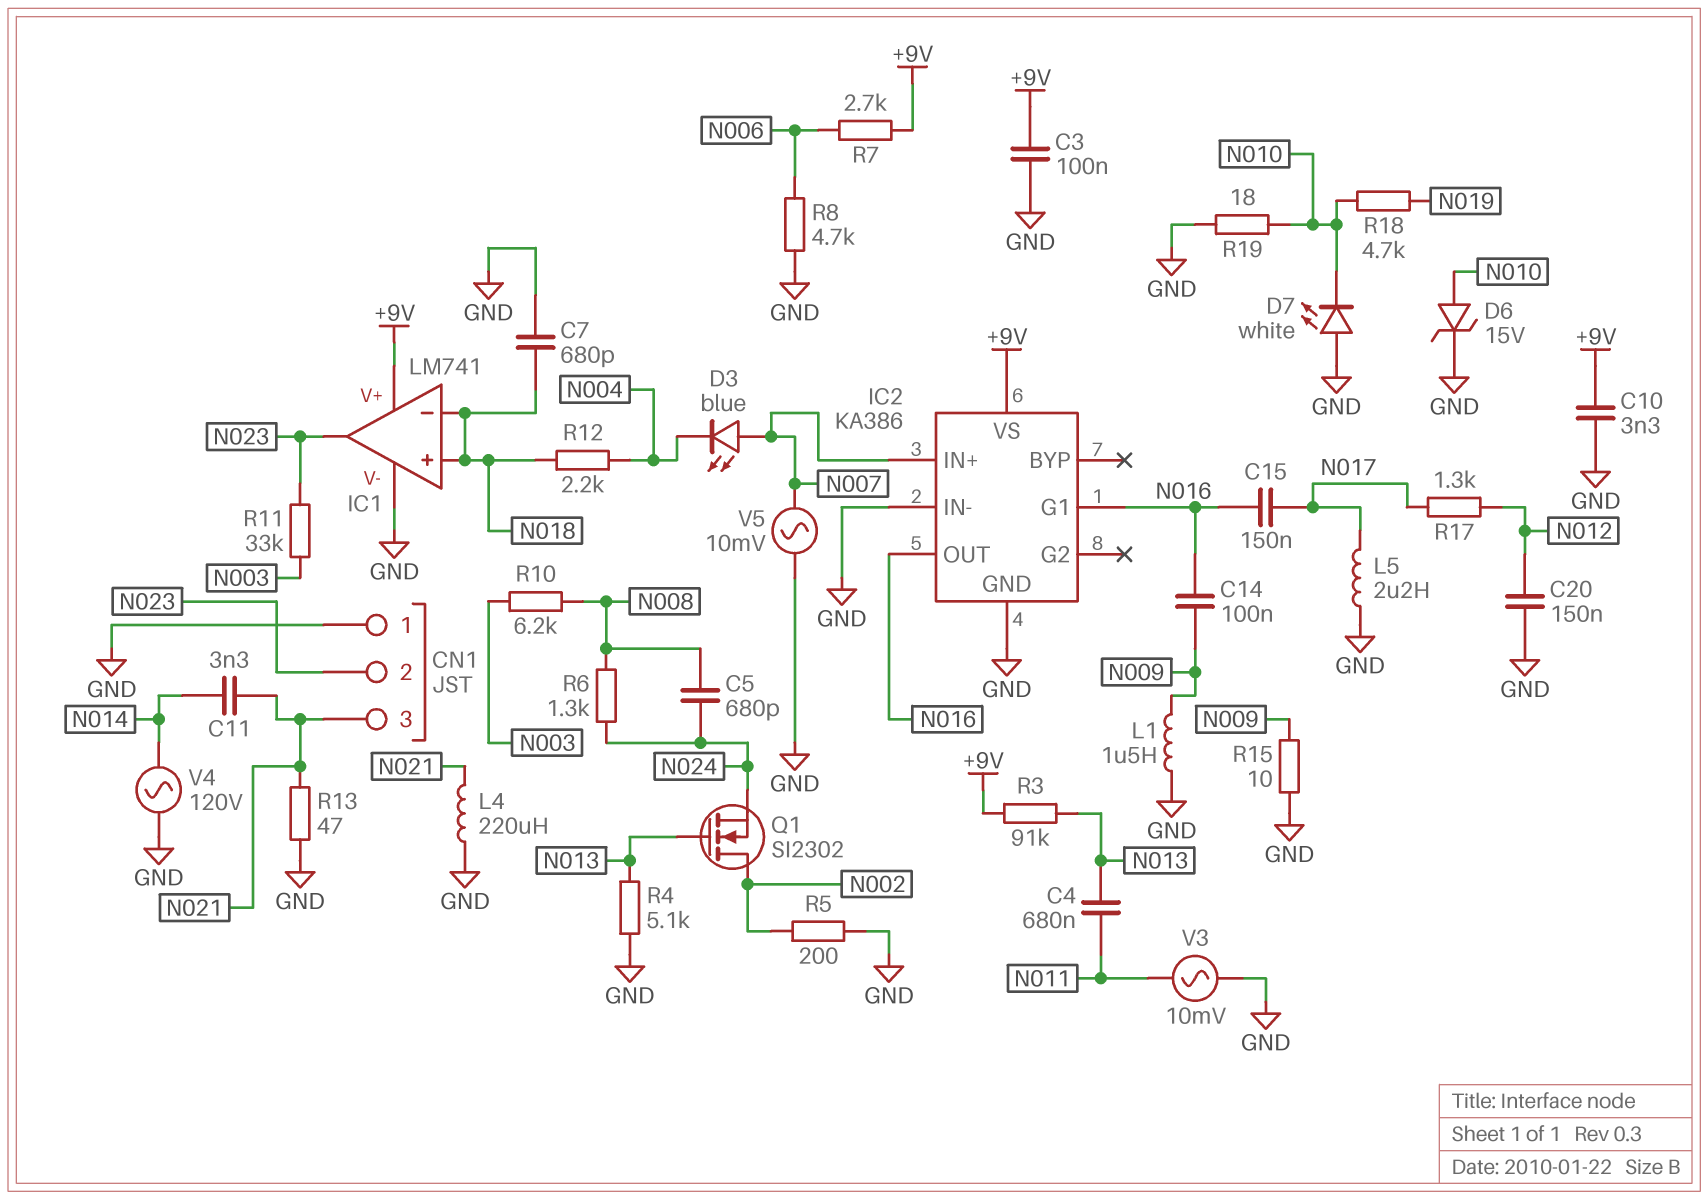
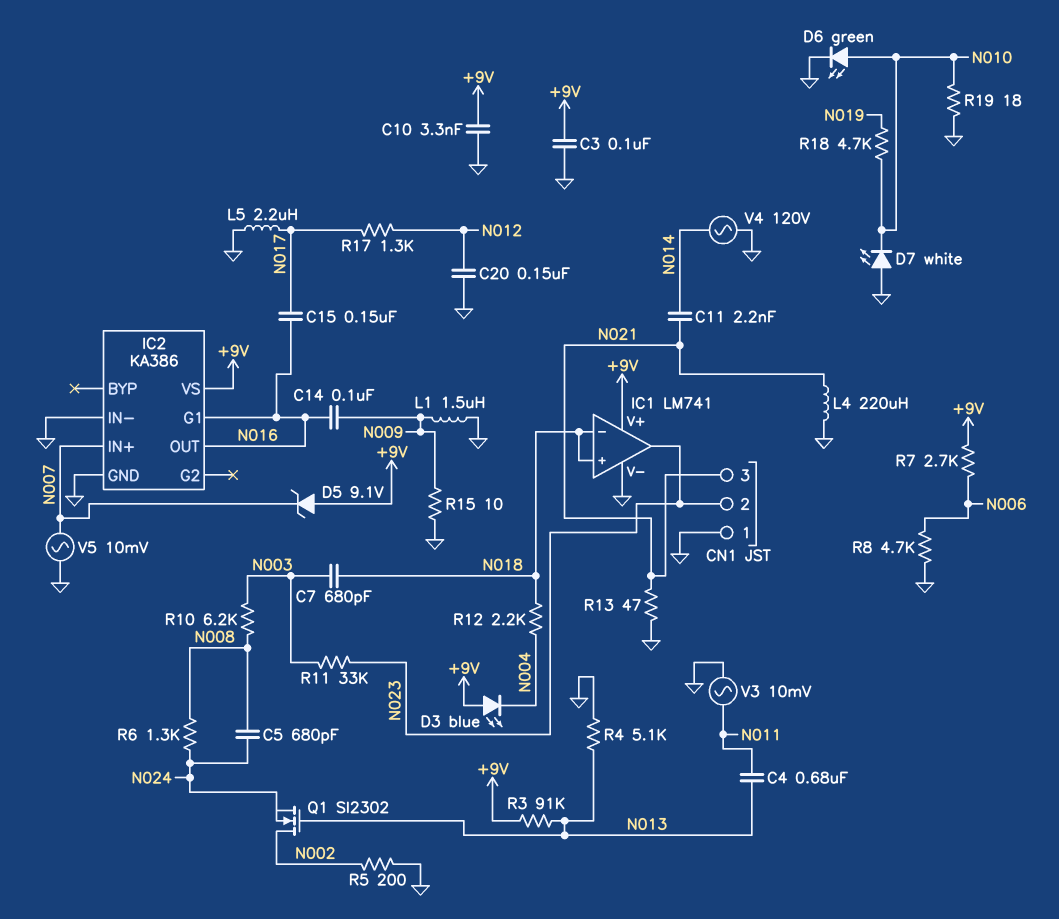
C7: 680pF (GND, N018) -> 680pF (N003, N018)
C11: 3.3nF (N014, N021) -> 2.2nF (N014, N021)
D3: LED blue (A N007, K N004) -> LED blue (A +9V, K N004)
D5: none -> zener 9.1V (A +9V, K N007)
D6: zener 15V (A N010, K GND) -> LED green (A N010, K GND)

